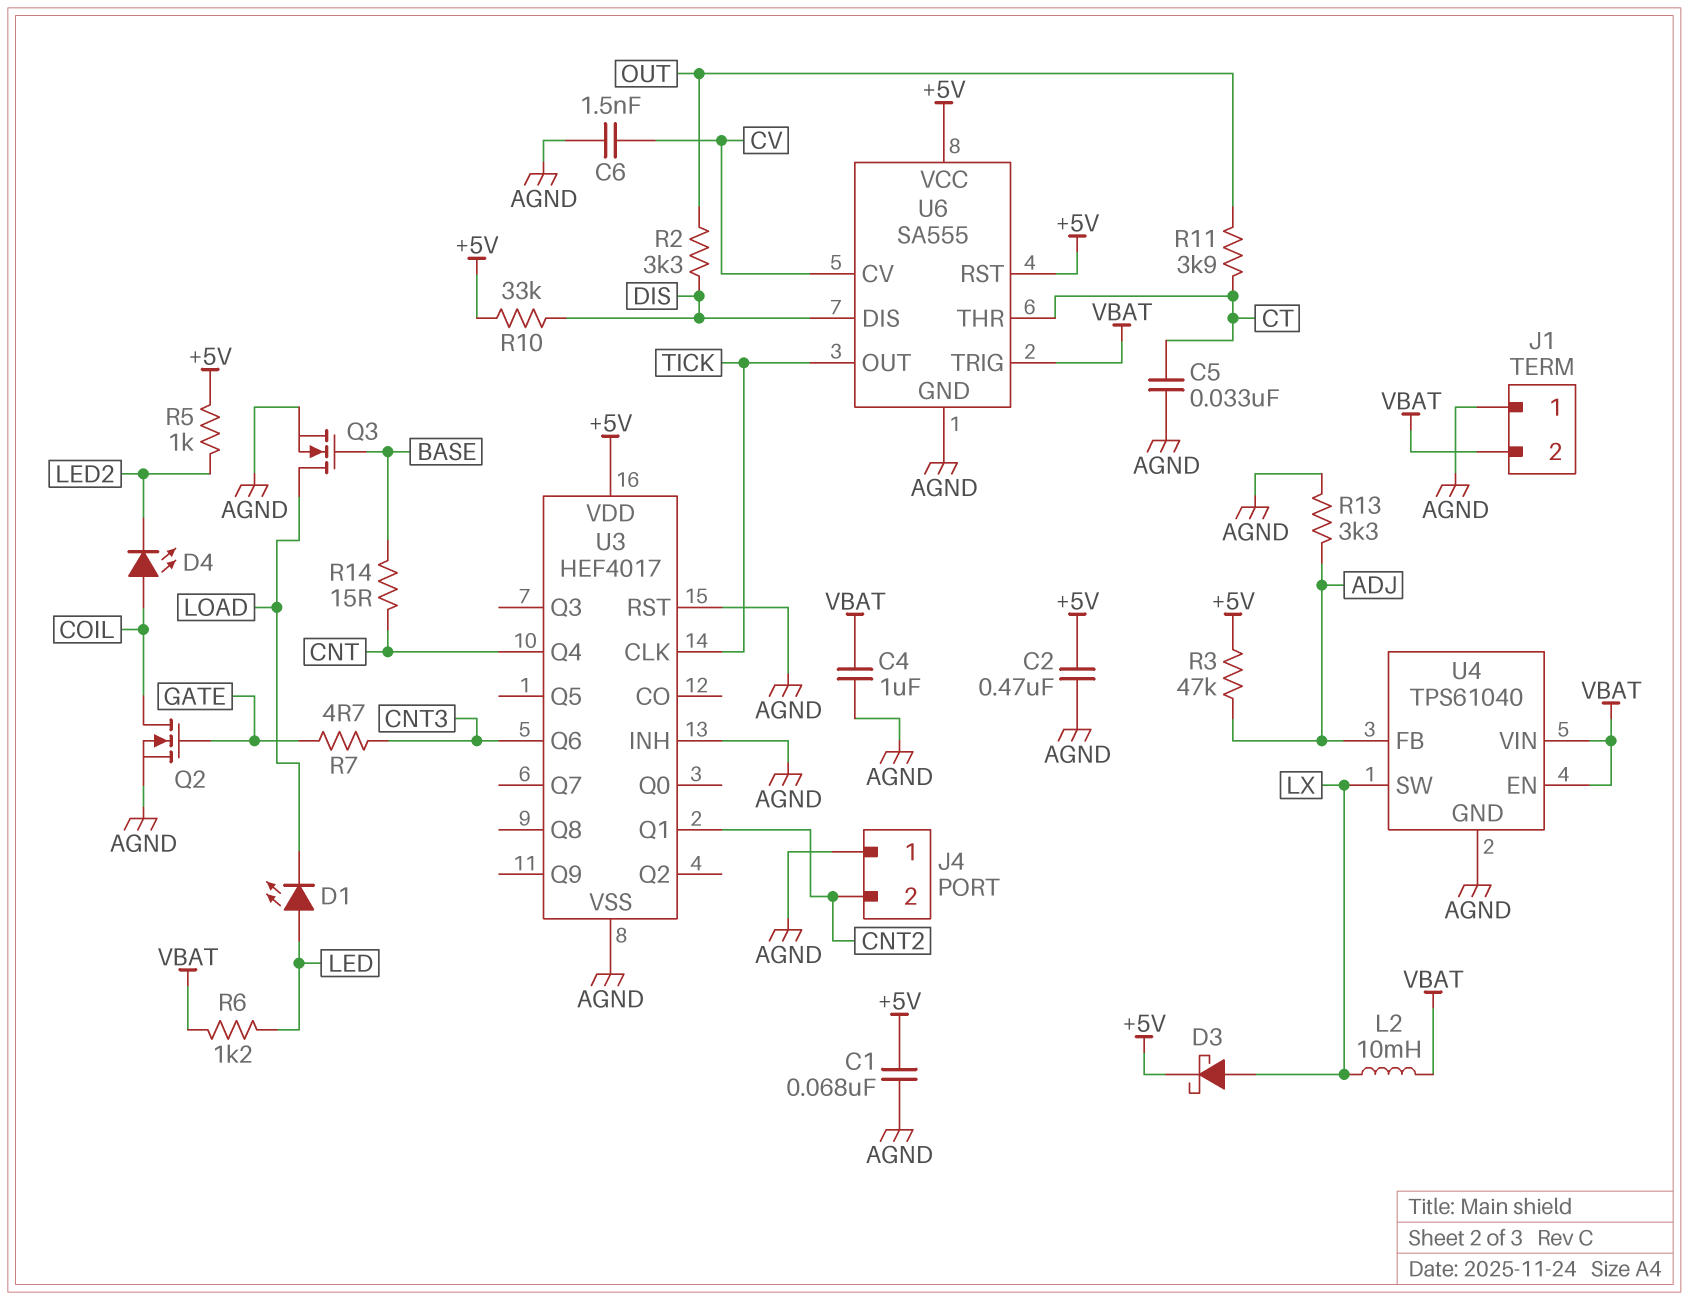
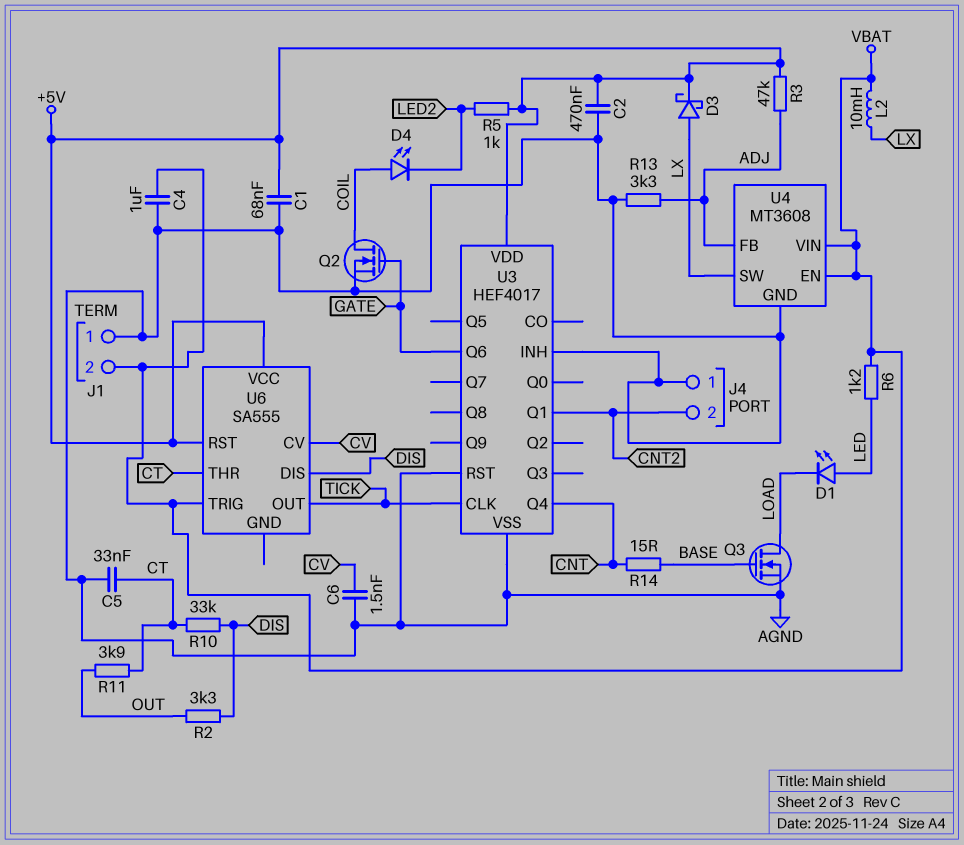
R7: 4.7 (CNT3, GATE) -> none
R10: 33k (+5V, DIS) -> 33k (CT, DIS)
U3 pin Q6: CNT3 -> GATE
U4: TPS61040 -> MT3608
U6 pin GND: AGND -> none

